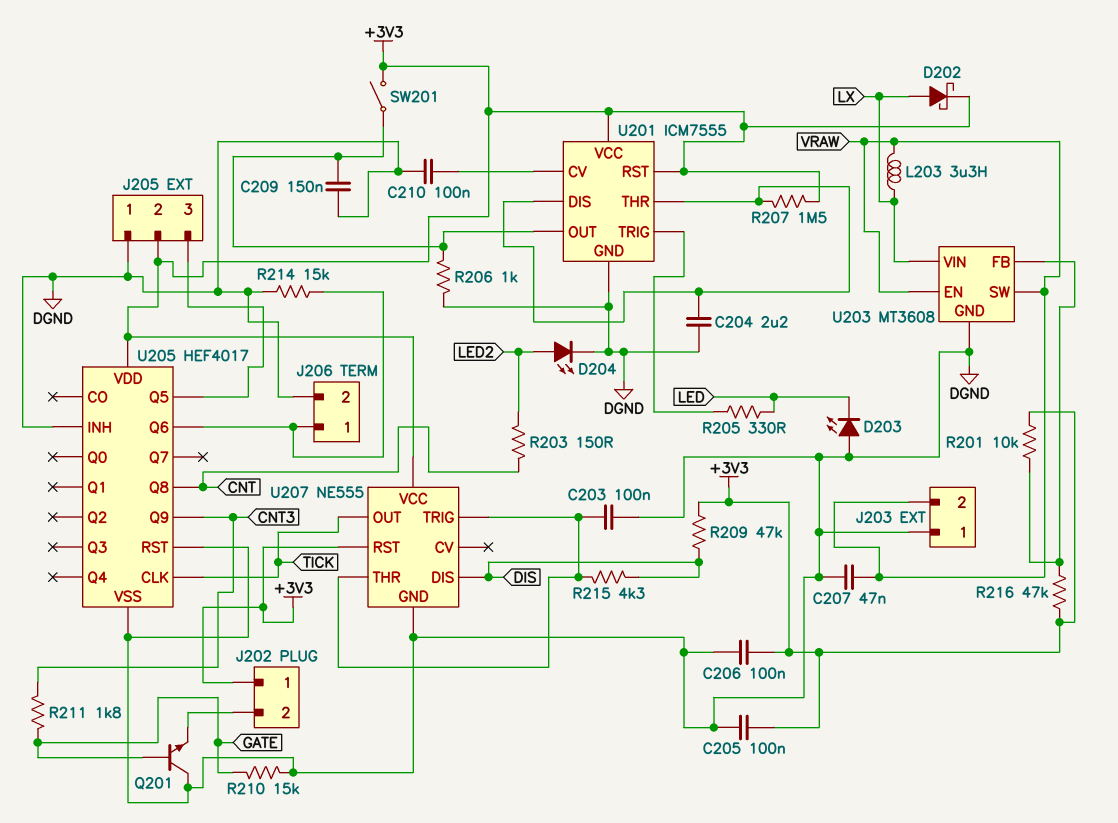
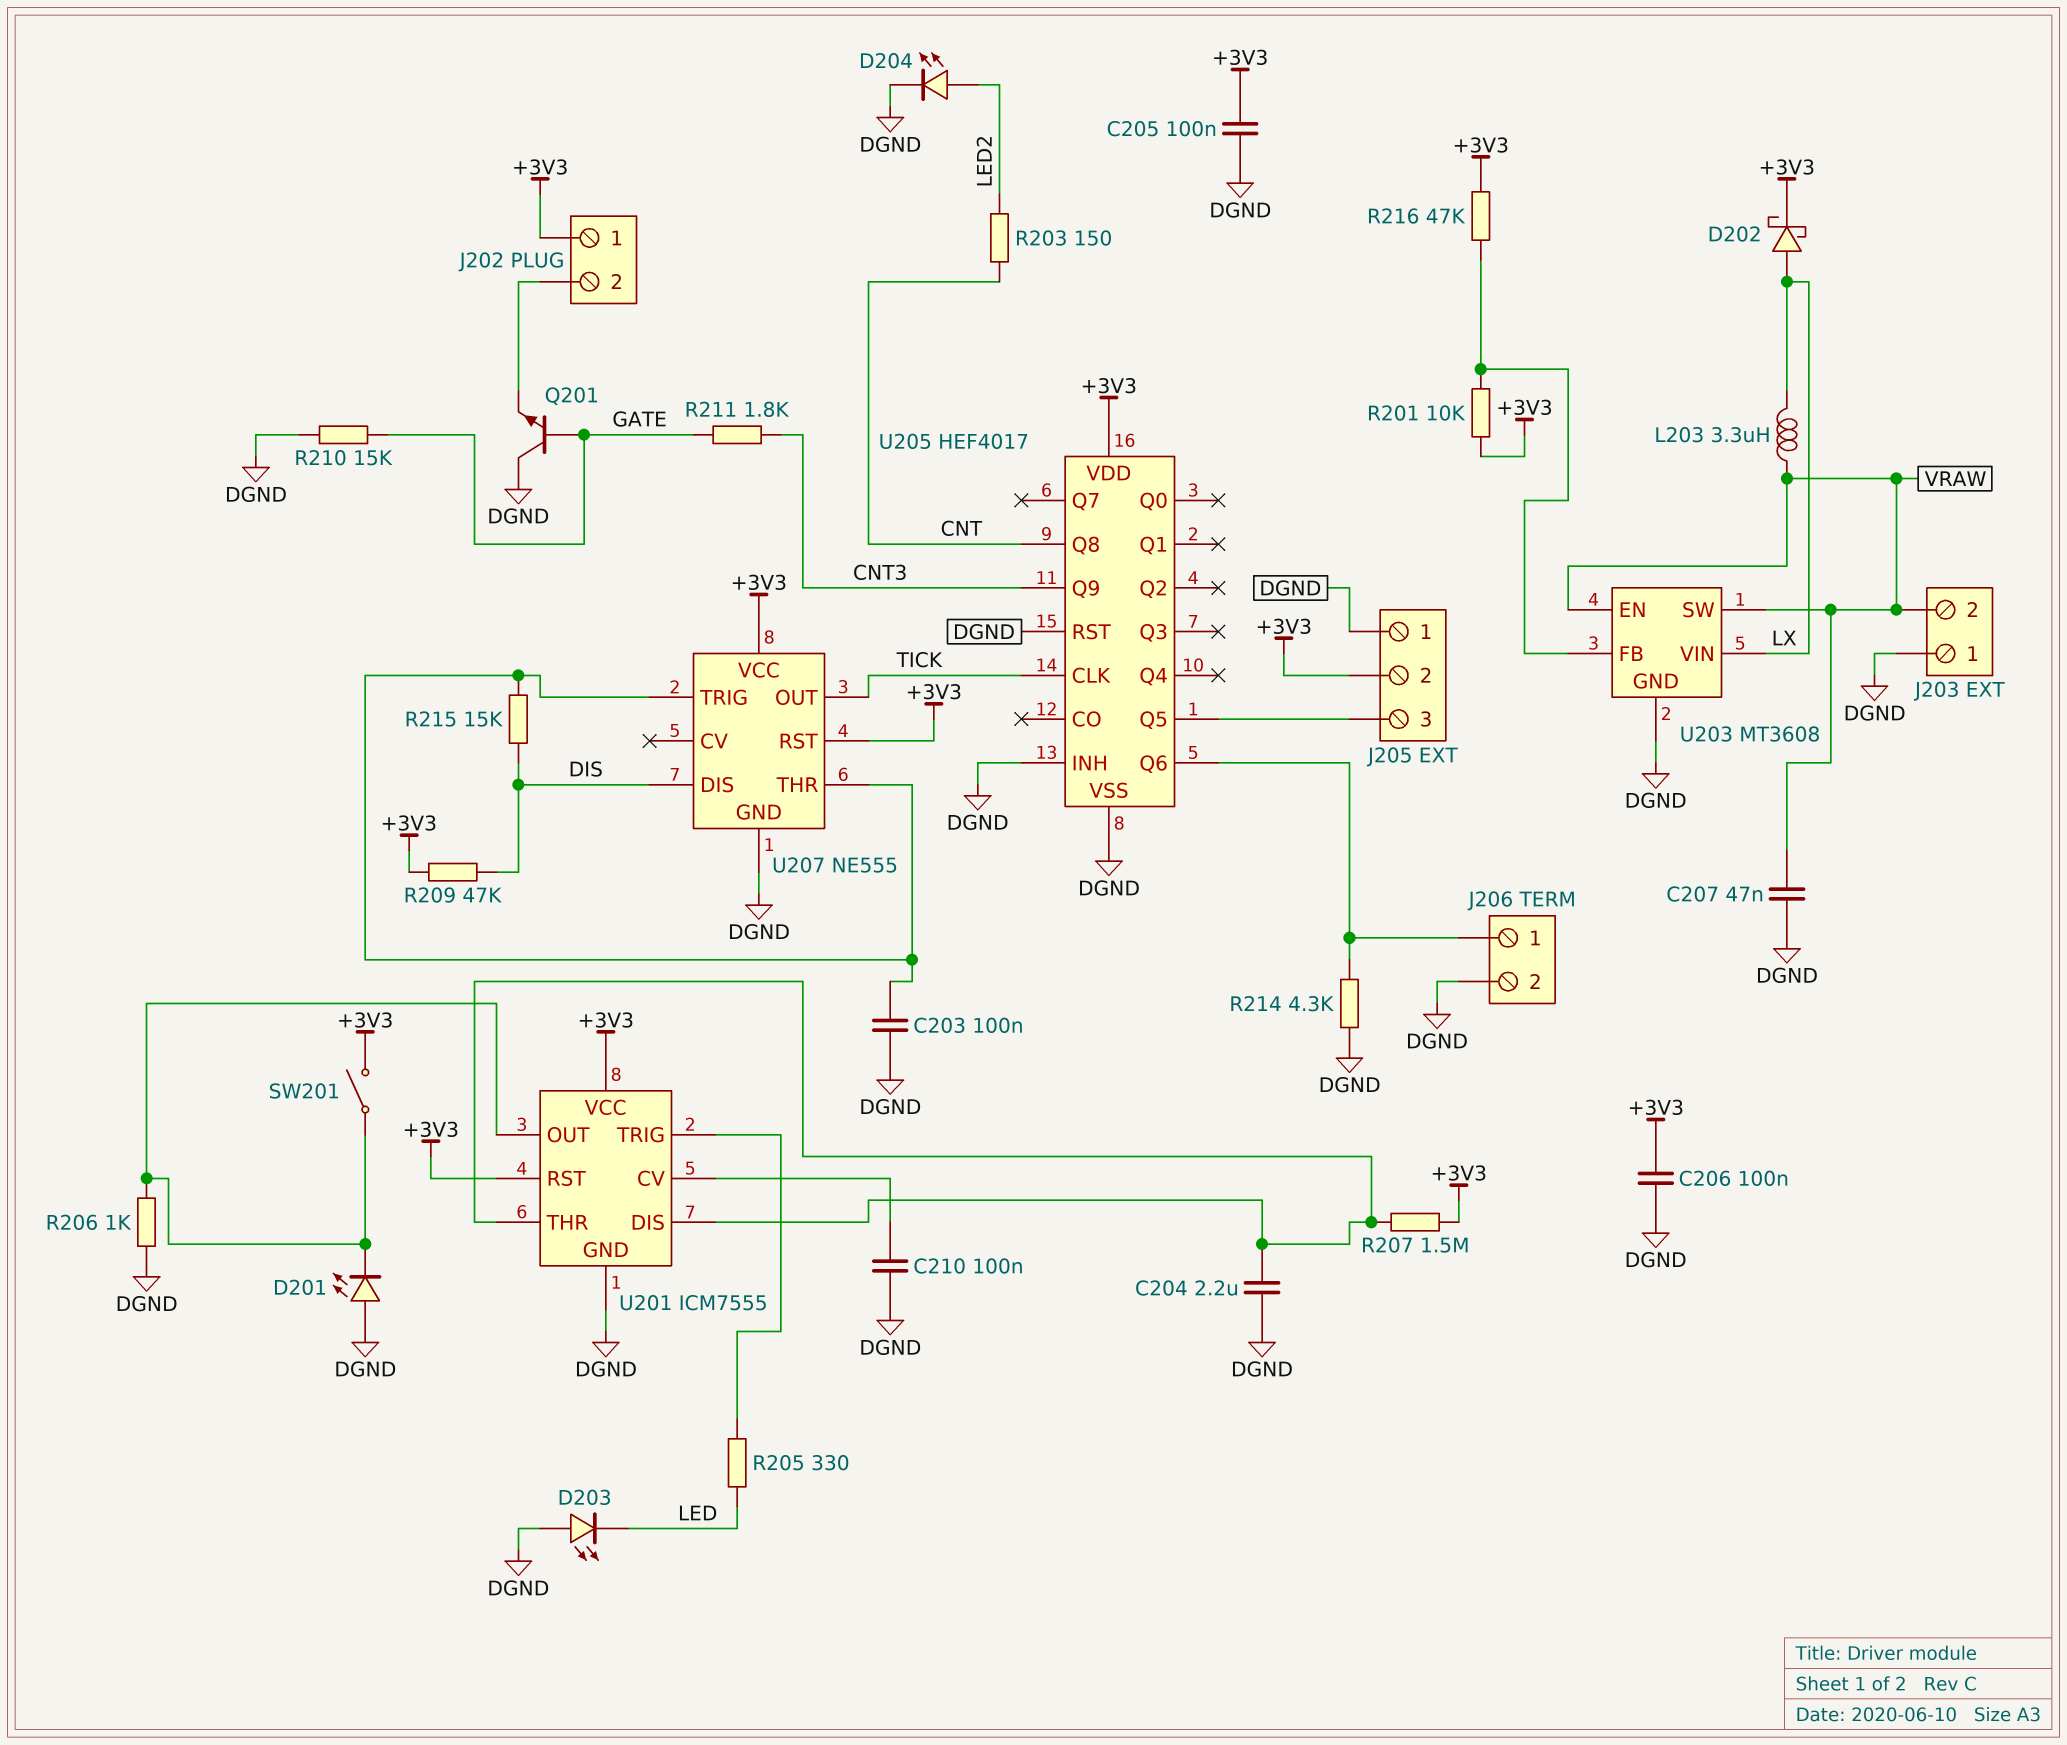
C209: 150nF (DGND, U201/OUT) -> none
D201: none -> LED (A DGND, K U201/OUT)
R214: 15k (DGND, J206/1) -> 4.3k (DGND, J206/1)
R215: 4.3k (DIS, U207/THR) -> 15k (DIS, U207/THR)

